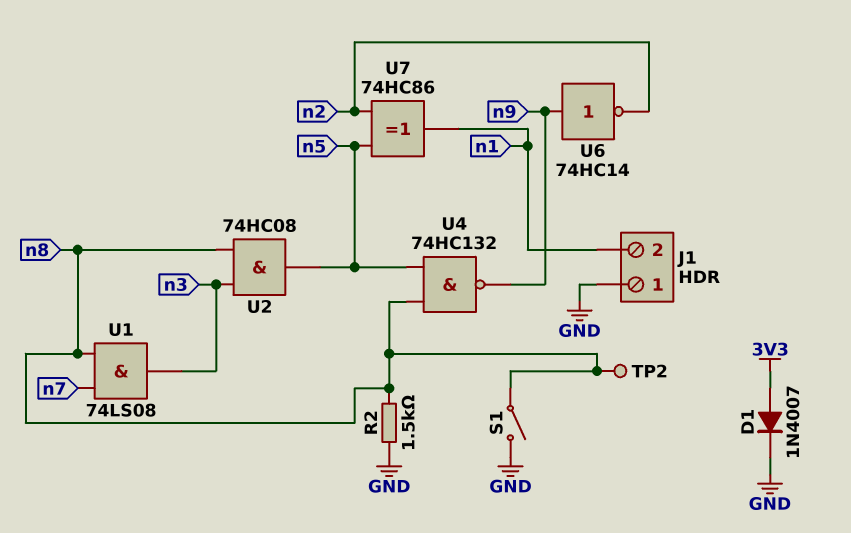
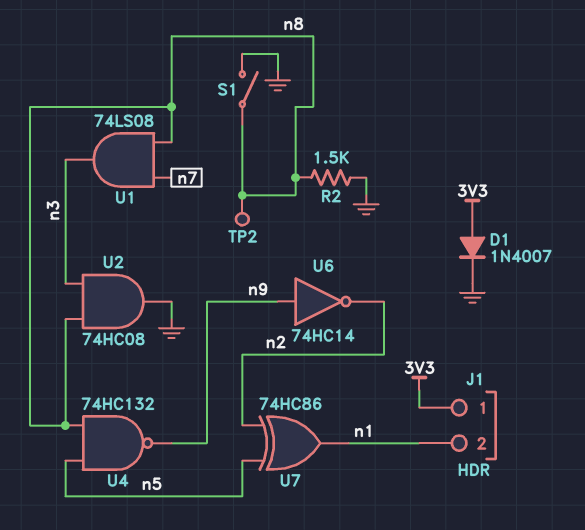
J1 pin 1: GND -> 3V3
U2: AND 74HC08 (in n3, in n8, out n5) -> AND 74HC08 (in n3, in n8, out GND)

